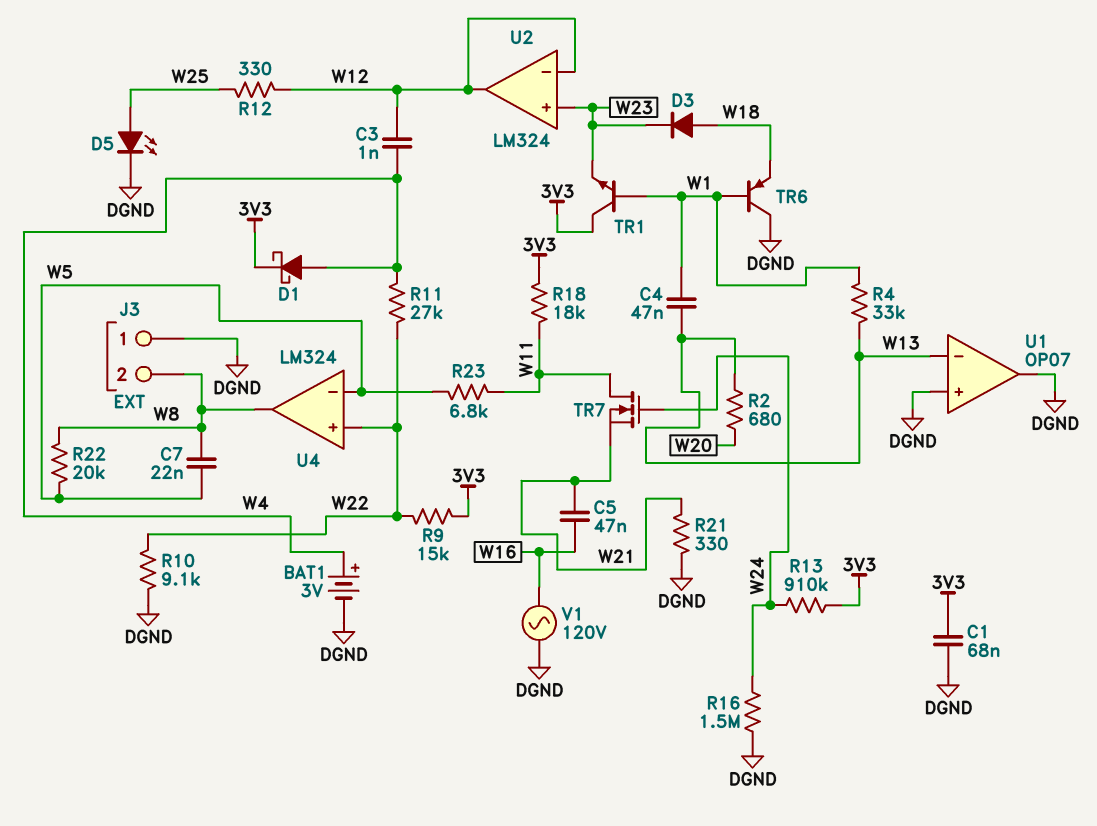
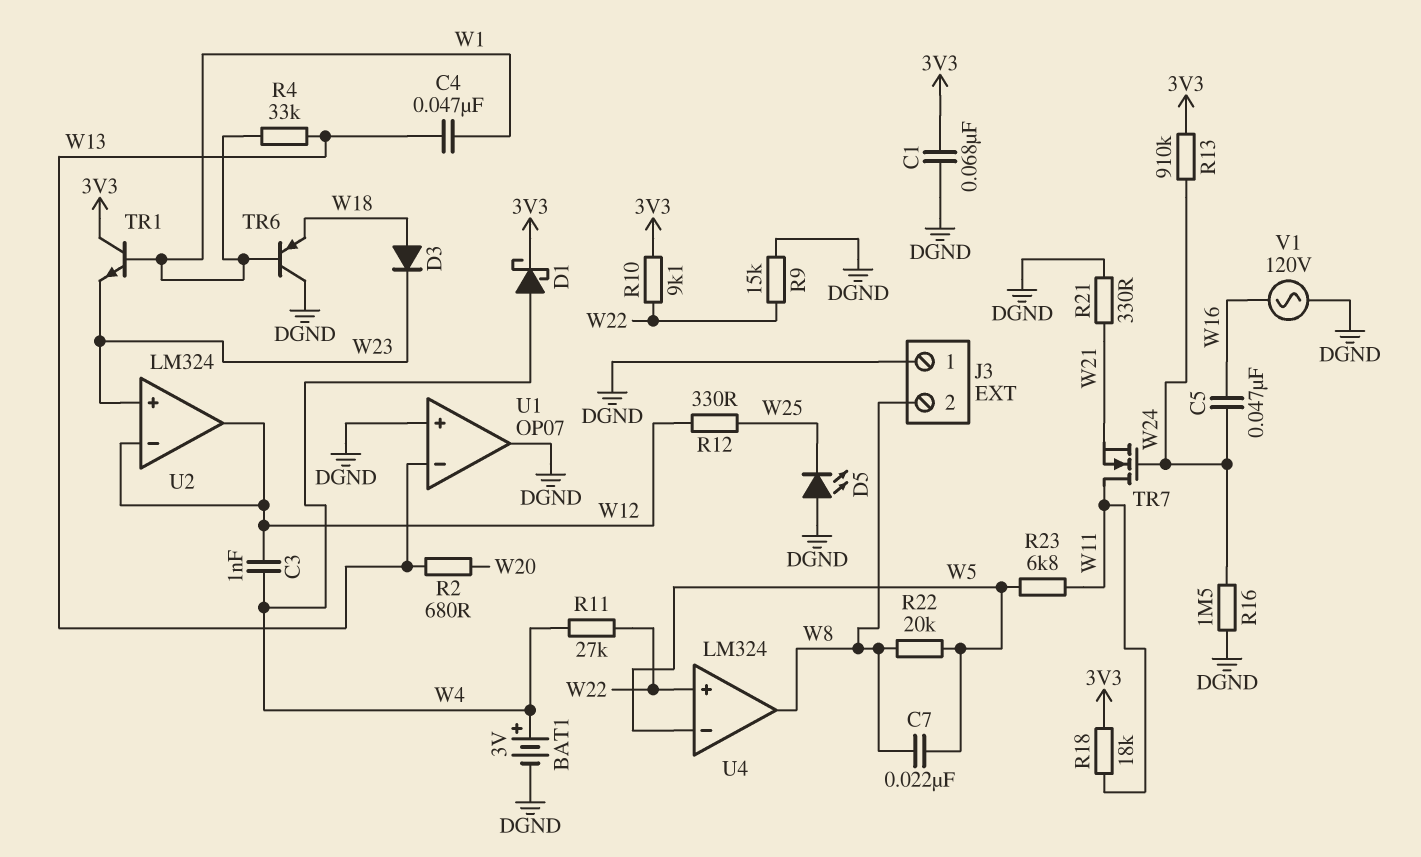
C5: 47nF (W16, W21) -> 47nF (W16, W24)
D5: LED (A W25, K DGND) -> LED (A DGND, K W25)
R9: 15k (3V3, W22) -> 15k (DGND, W22)
R10: 9.1k (DGND, W22) -> 9.1k (3V3, W22)

